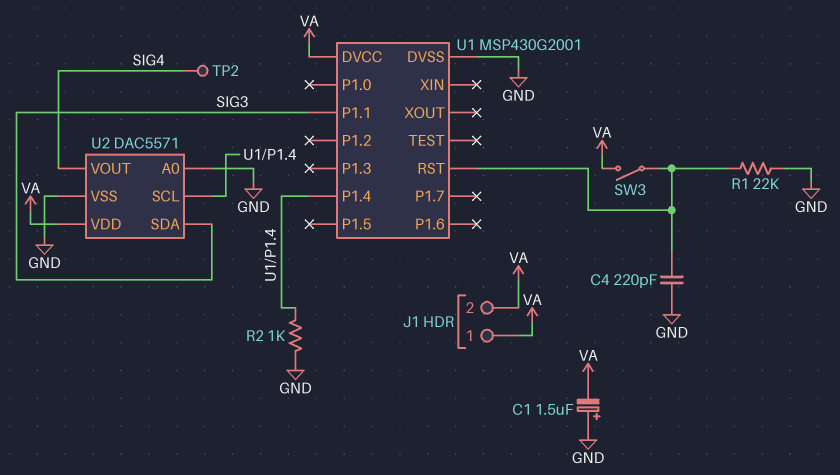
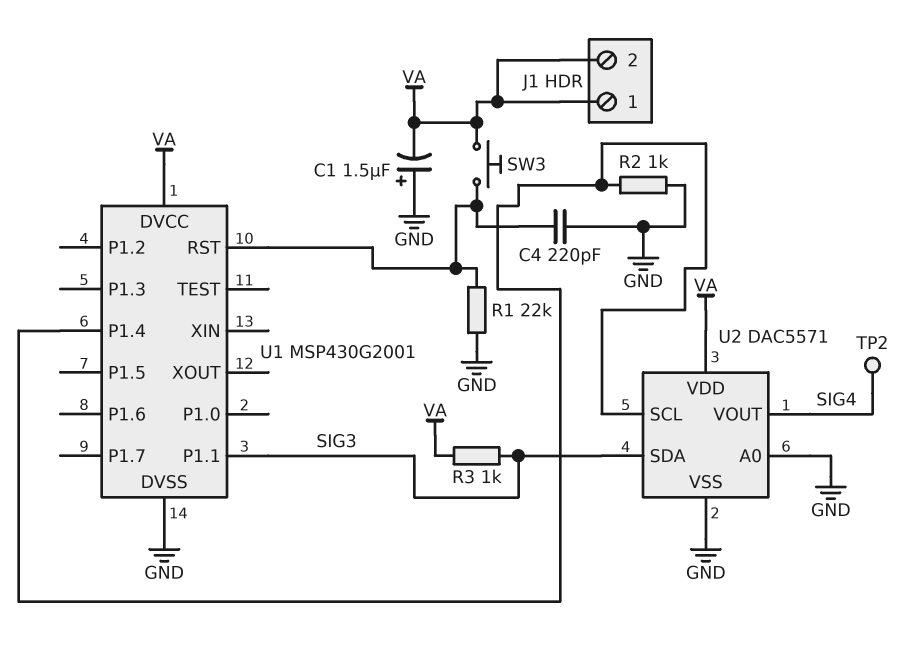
R3: none -> 1k (SIG3, VA)
SW3: switch (U1/RST, VA) -> button (U1/RST, VA)

